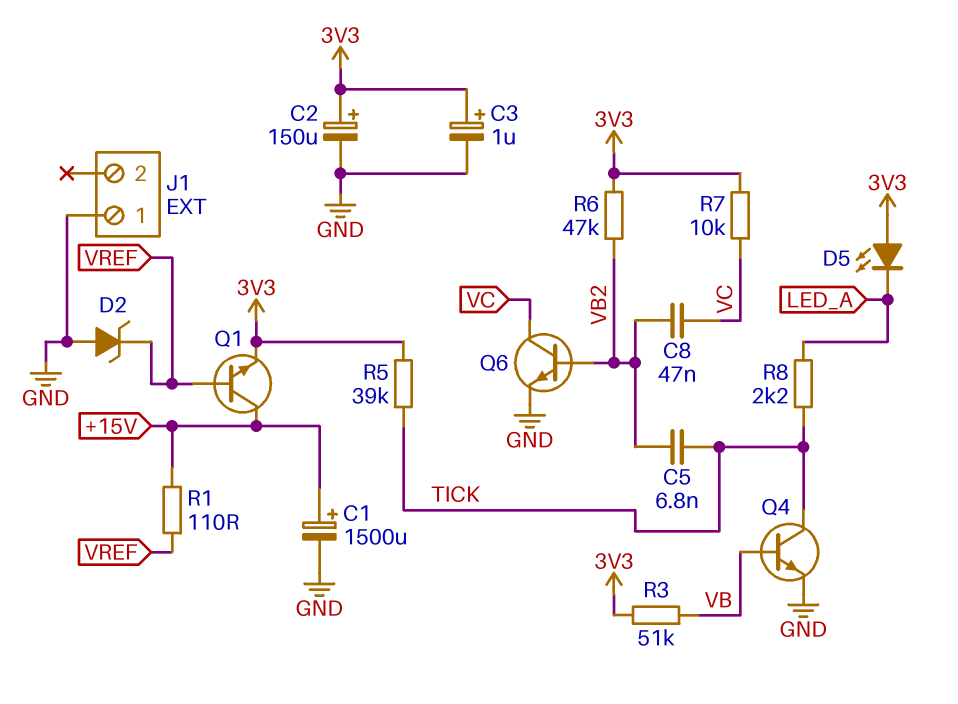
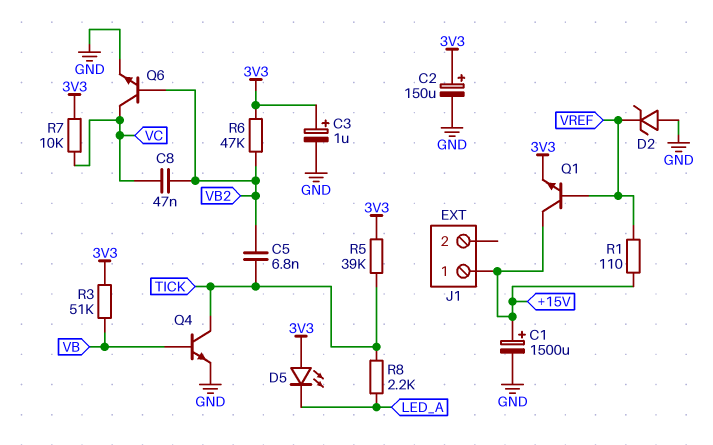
J1 pin 1: GND -> +15V

